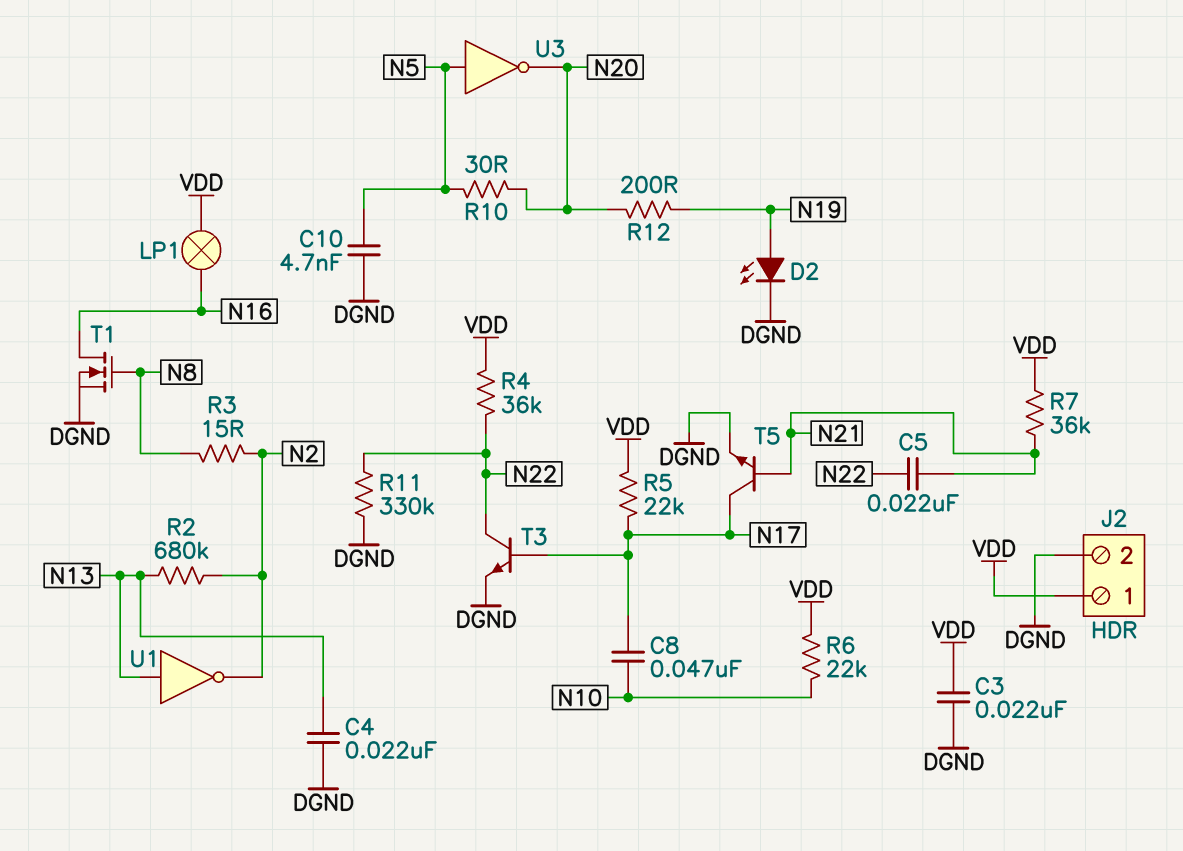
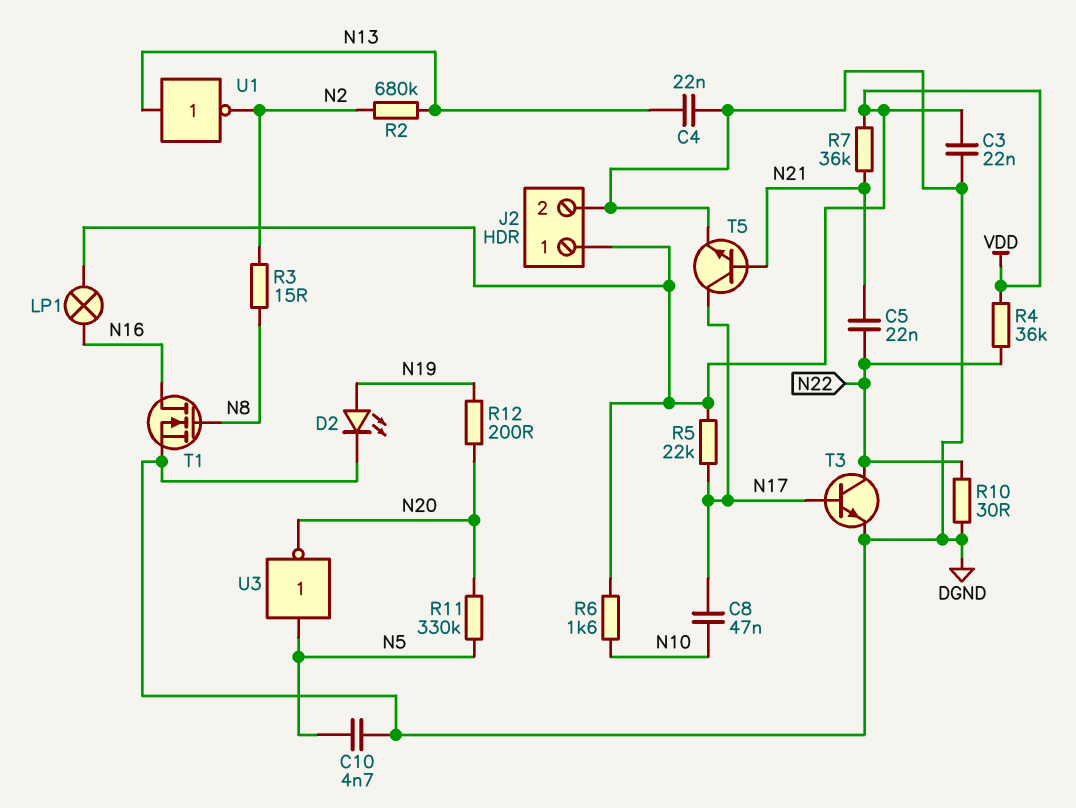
R6: 22k (N10, VDD) -> 1.6k (N10, VDD)
R10: 30 (N5, N20) -> 30 (DGND, N22)
R11: 330k (DGND, N22) -> 330k (N5, N20)

